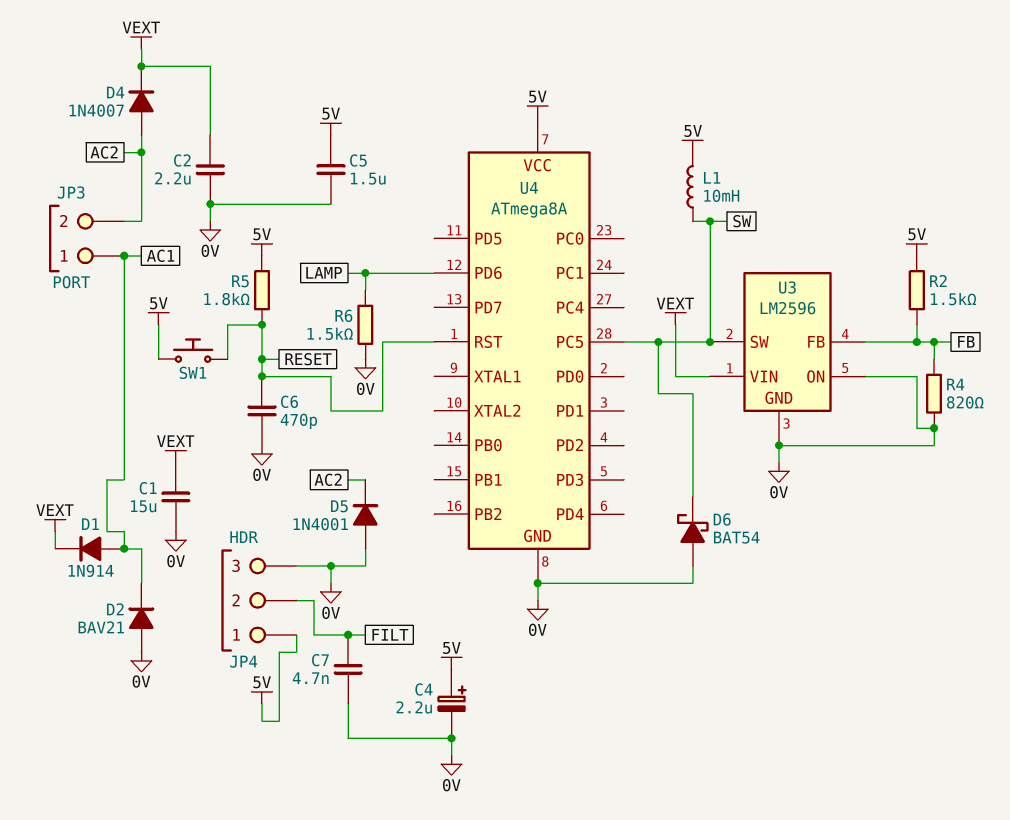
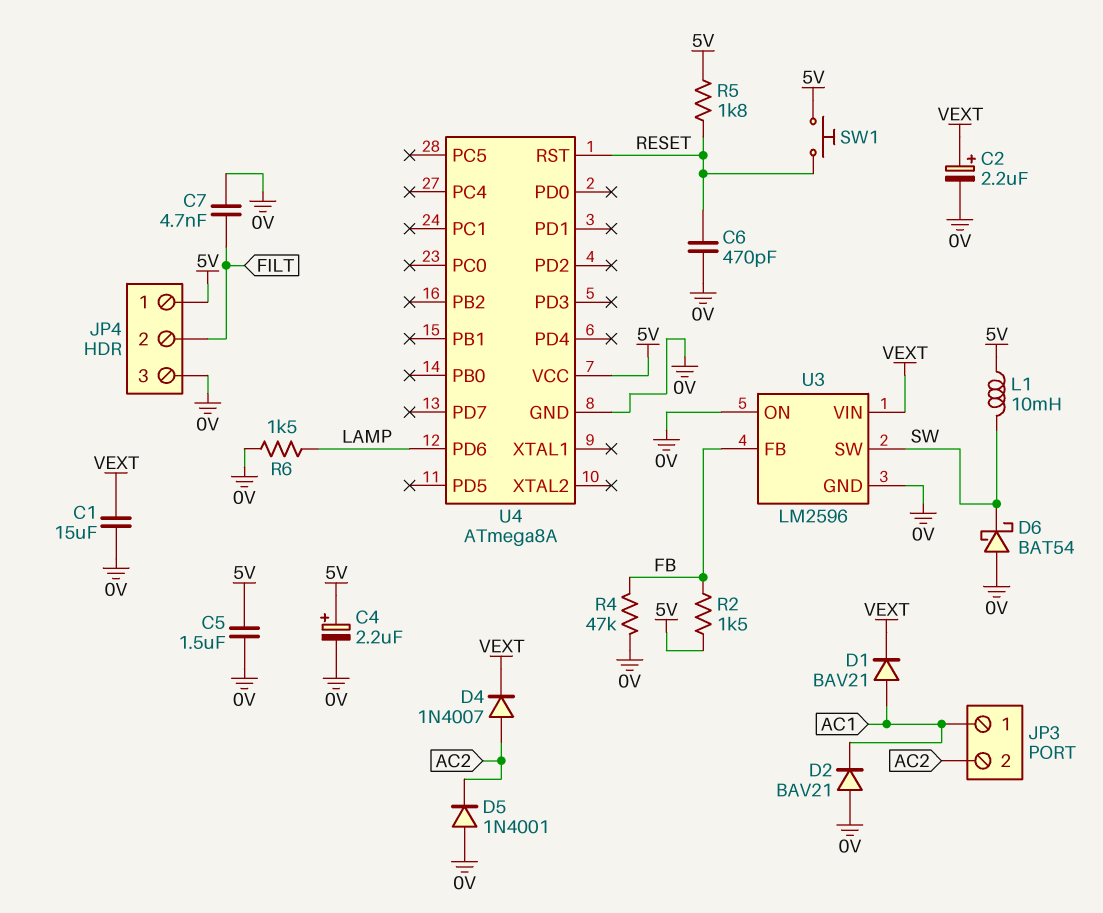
C2: 2.2uF (0V, VEXT) -> 2.2uF (plus VEXT, minus 0V)
D1: diode 1N914 (A AC1, K VEXT) -> diode BAV21 (A AC1, K VEXT)
R4: 820 (0V, FB) -> 47k (0V, FB)
U4 pin PC5: SW -> none

